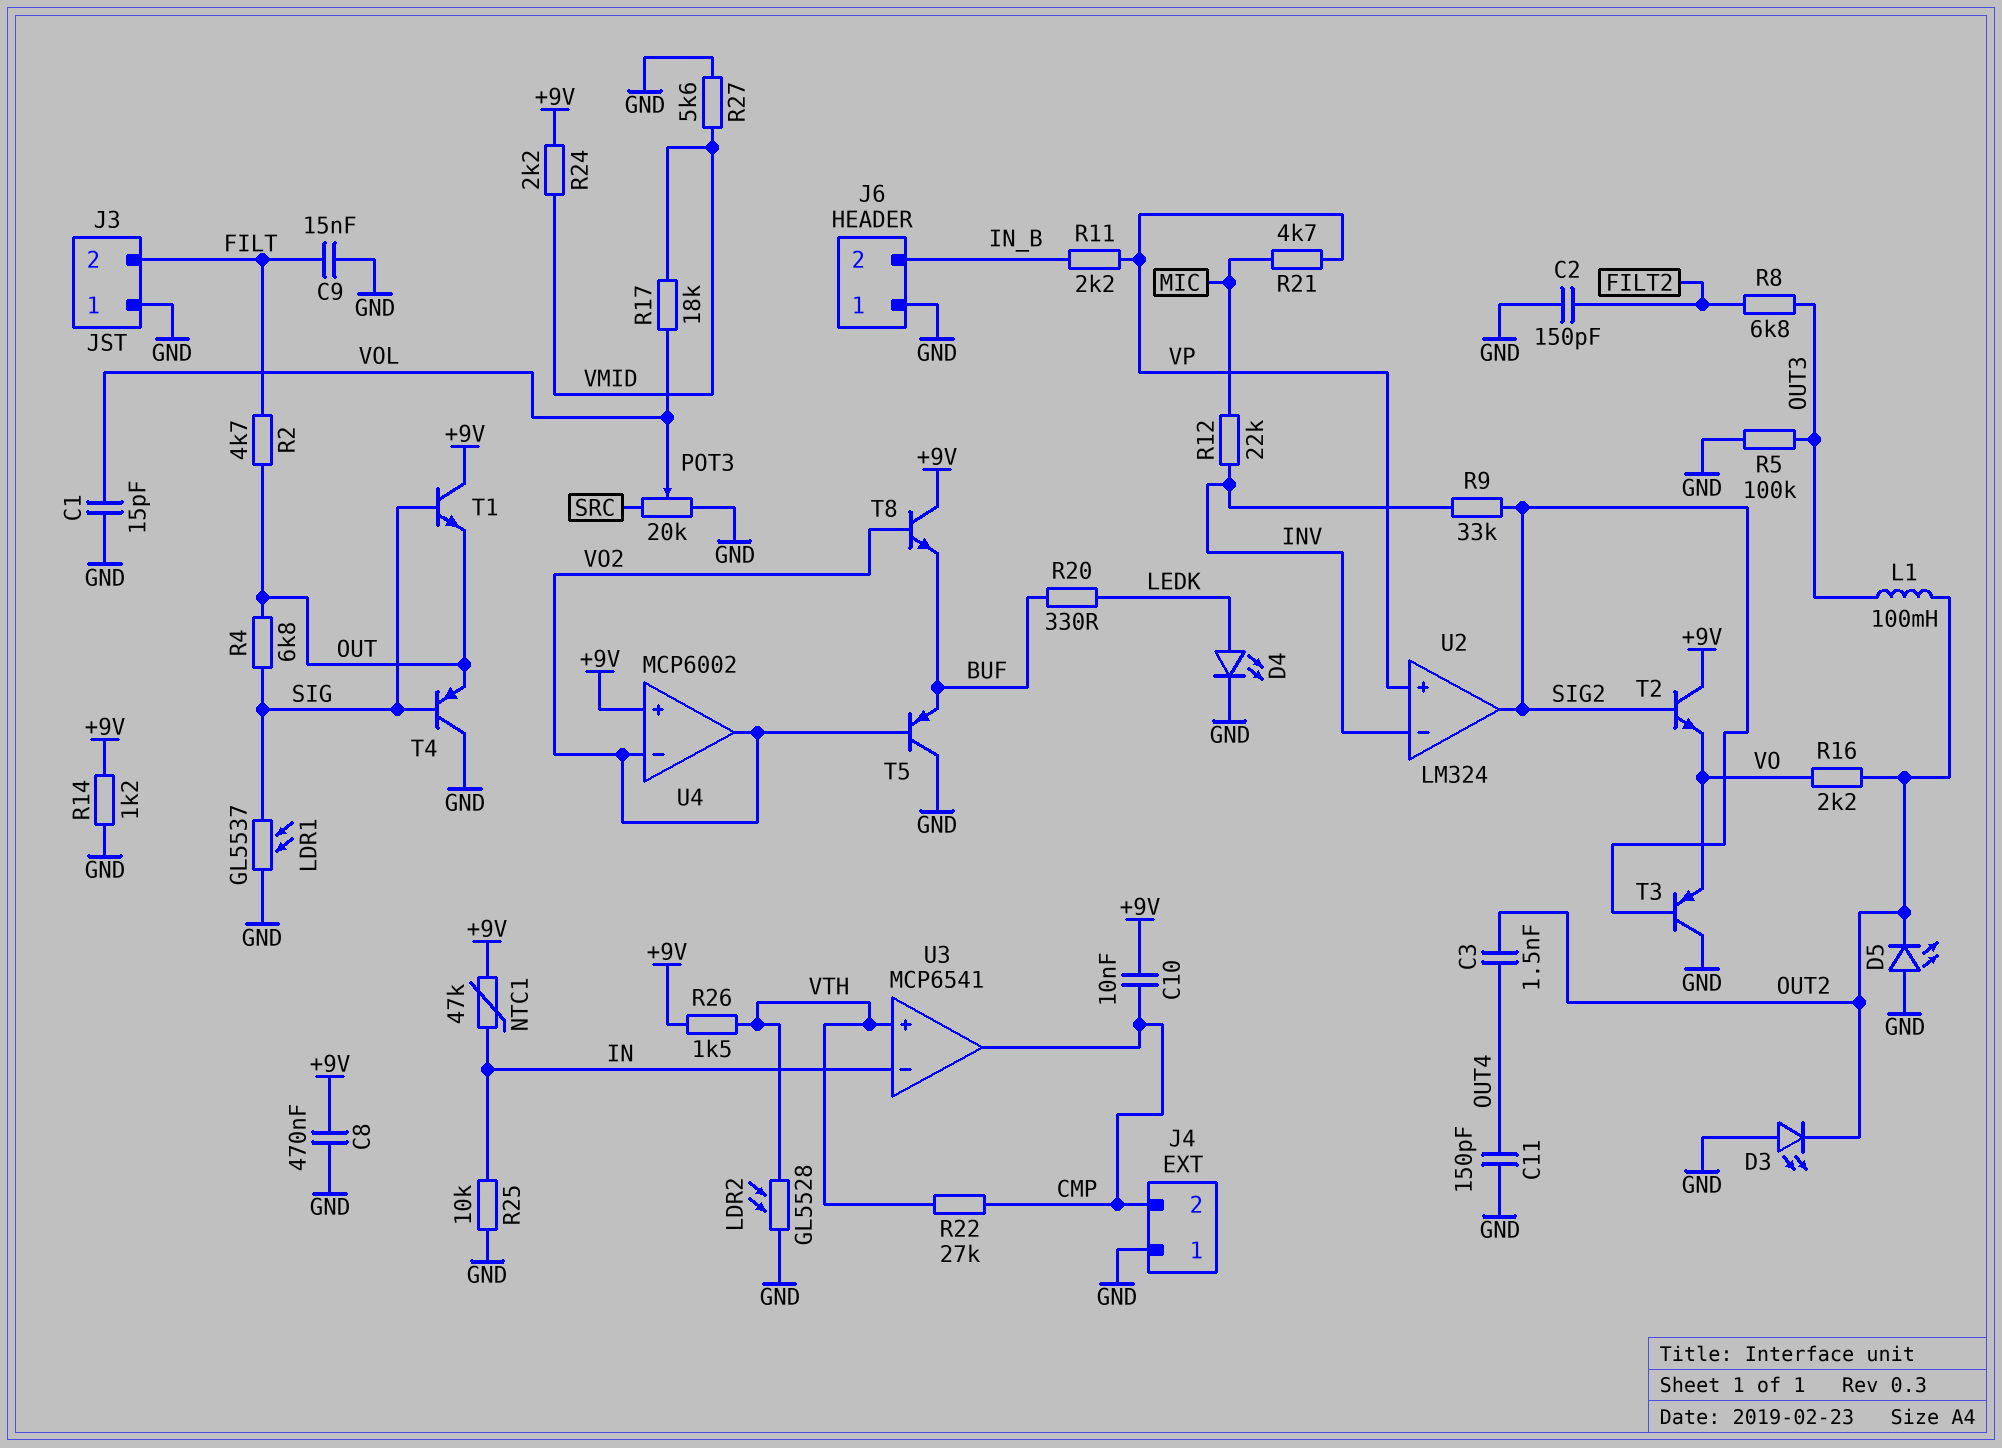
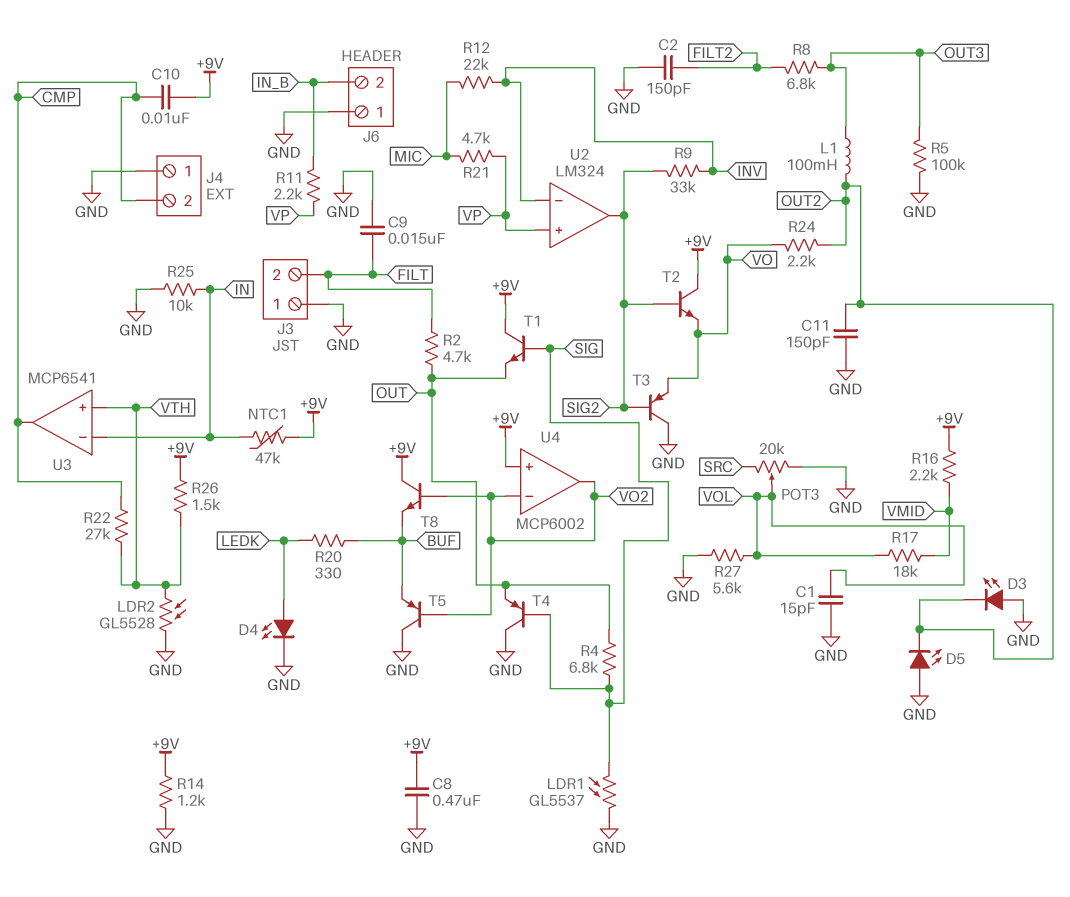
C3: 1.5nF (OUT2, OUT4) -> none
C11: 150pF (GND, OUT4) -> 150pF (GND, OUT2)
R16: 2.2k (OUT2, VO) -> 2.2k (+9V, VMID)
R24: 2.2k (+9V, VMID) -> 2.2k (OUT2, VO)
R27: 5.6k (GND, VMID) -> 5.6k (GND, VOL)

